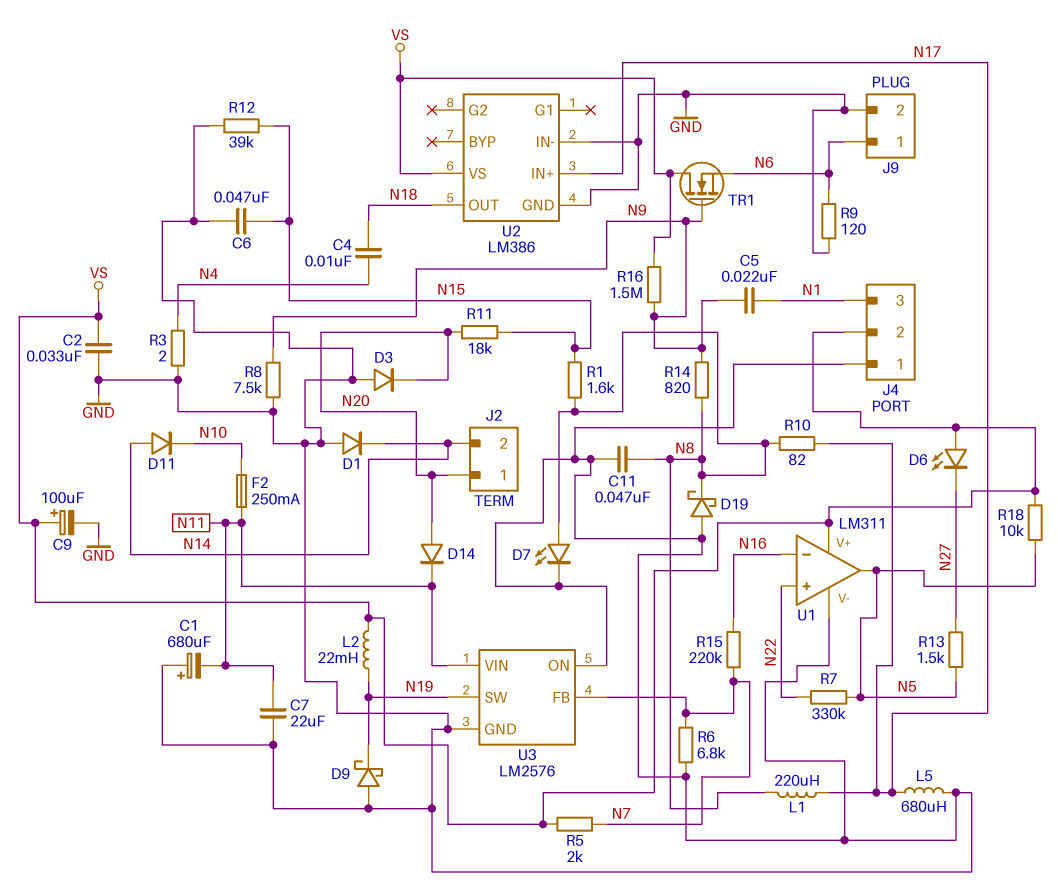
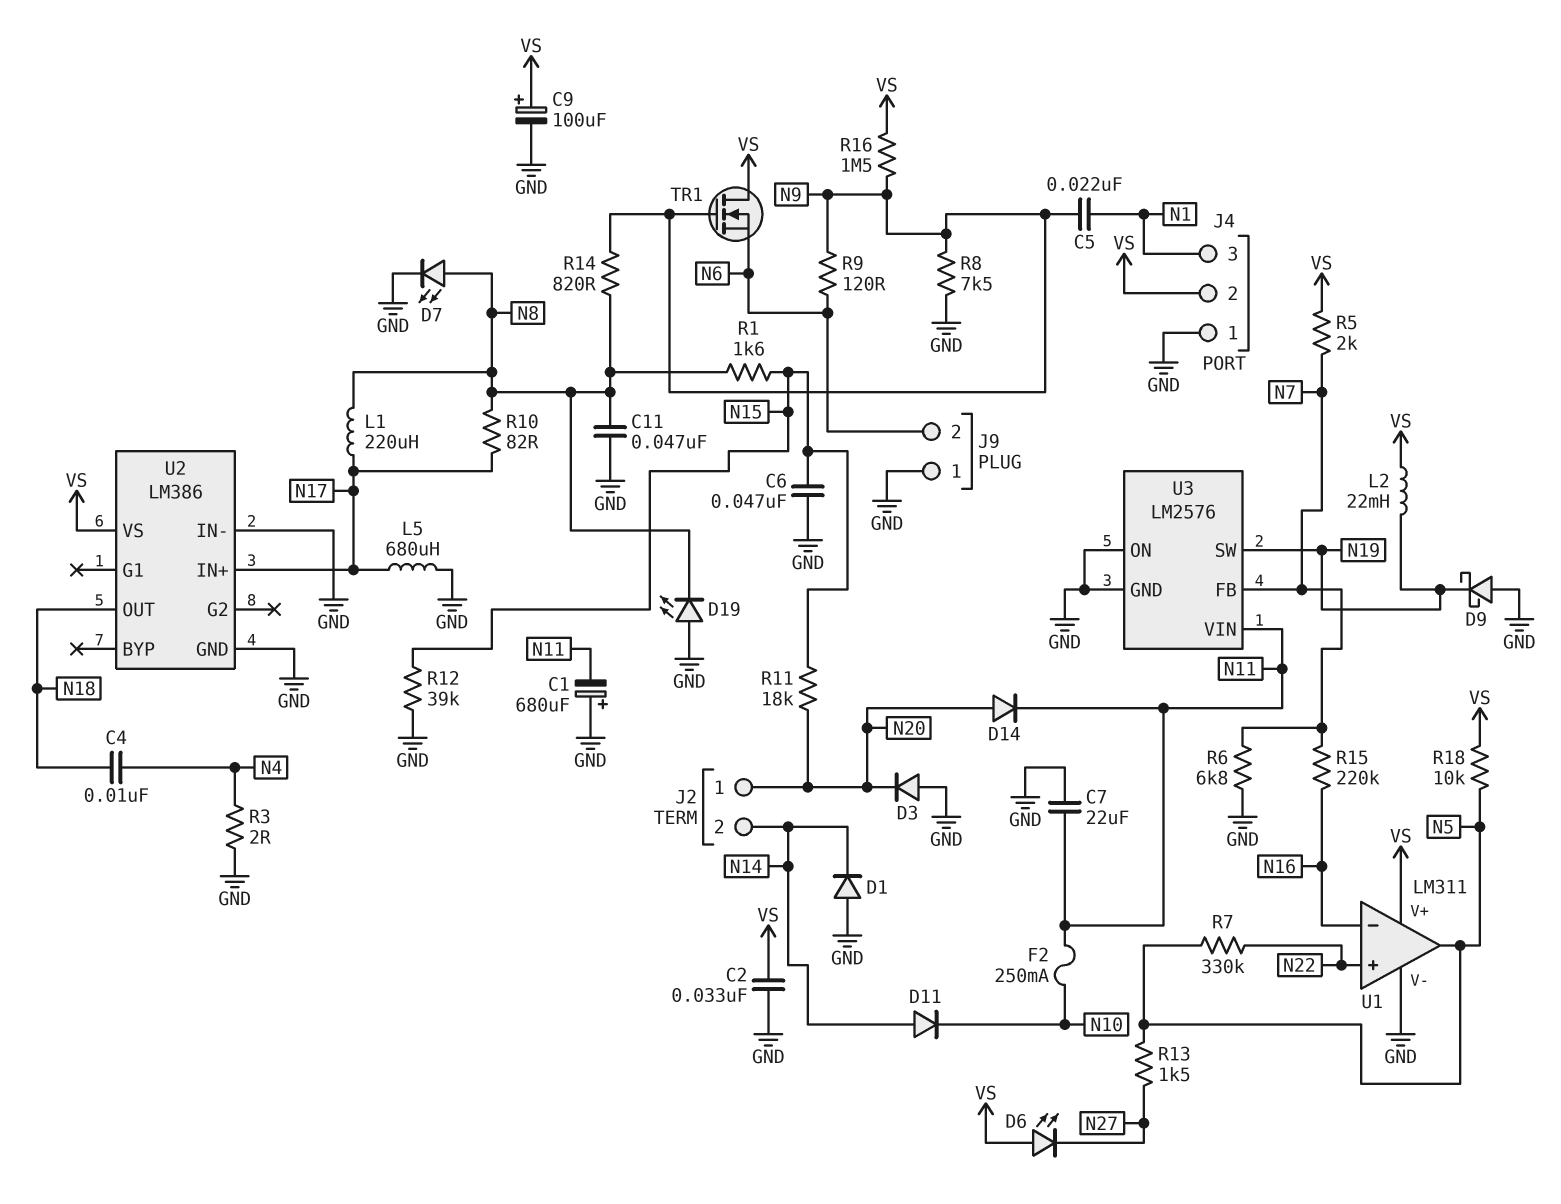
D19: schottky (A GND, K N8) -> LED (A GND, K N8)
J9 pin 1: N6 -> GND
J9 pin 2: GND -> N6
R9: 120 (GND, N6) -> 120 (N6, N9)

